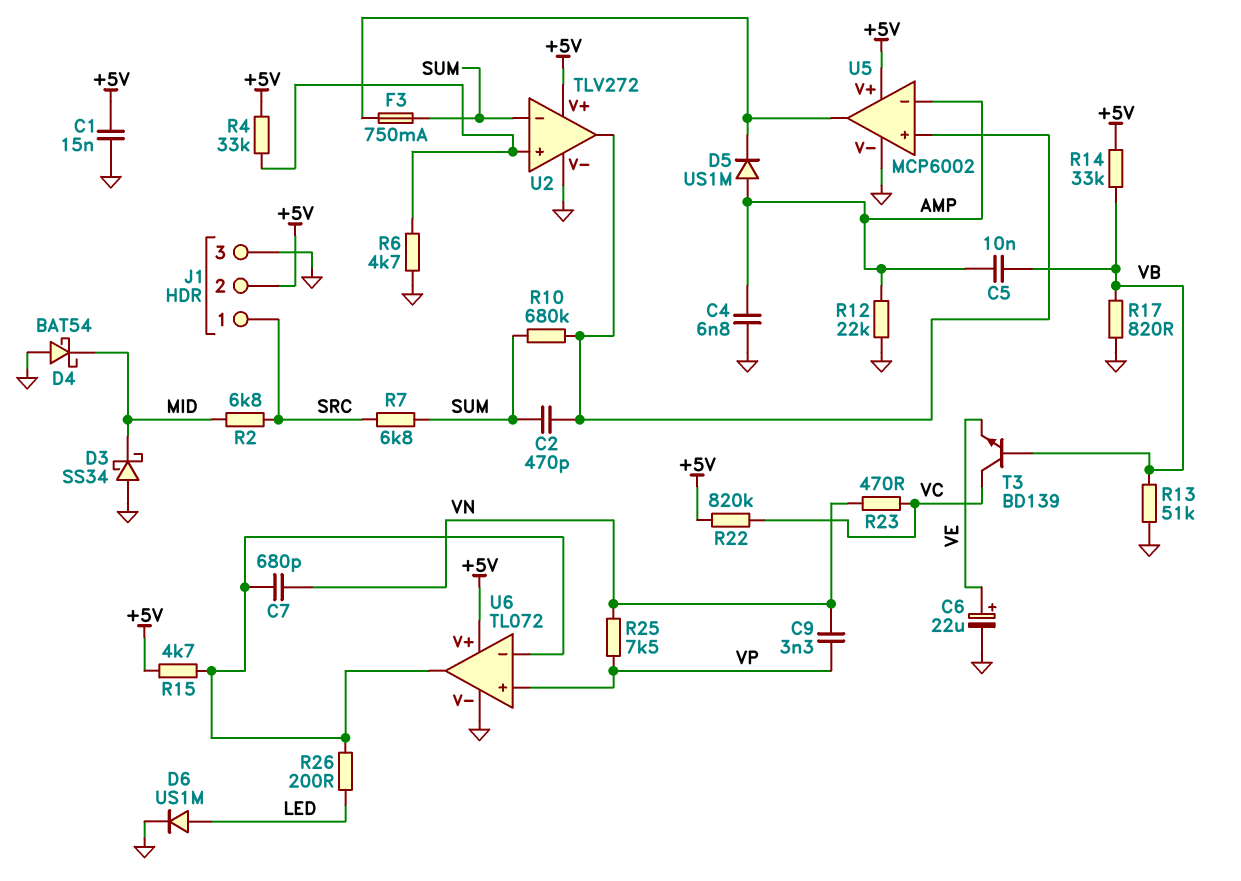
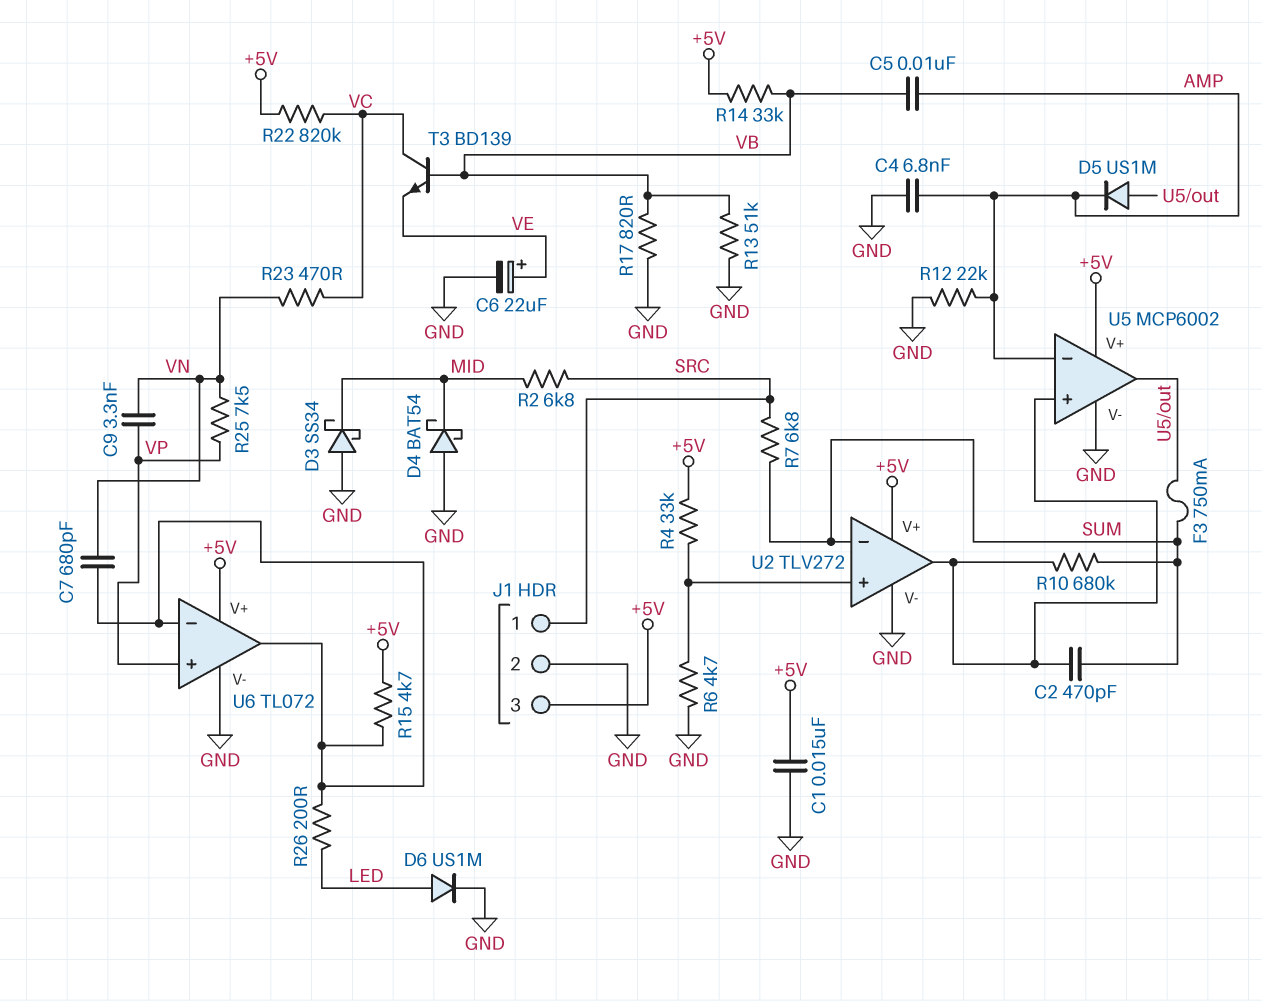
D5: diode US1M (A AMP, K U5/out) -> diode US1M (A U5/out, K AMP)
J1 pin 2: +5V -> GND
J1 pin 3: GND -> +5V

